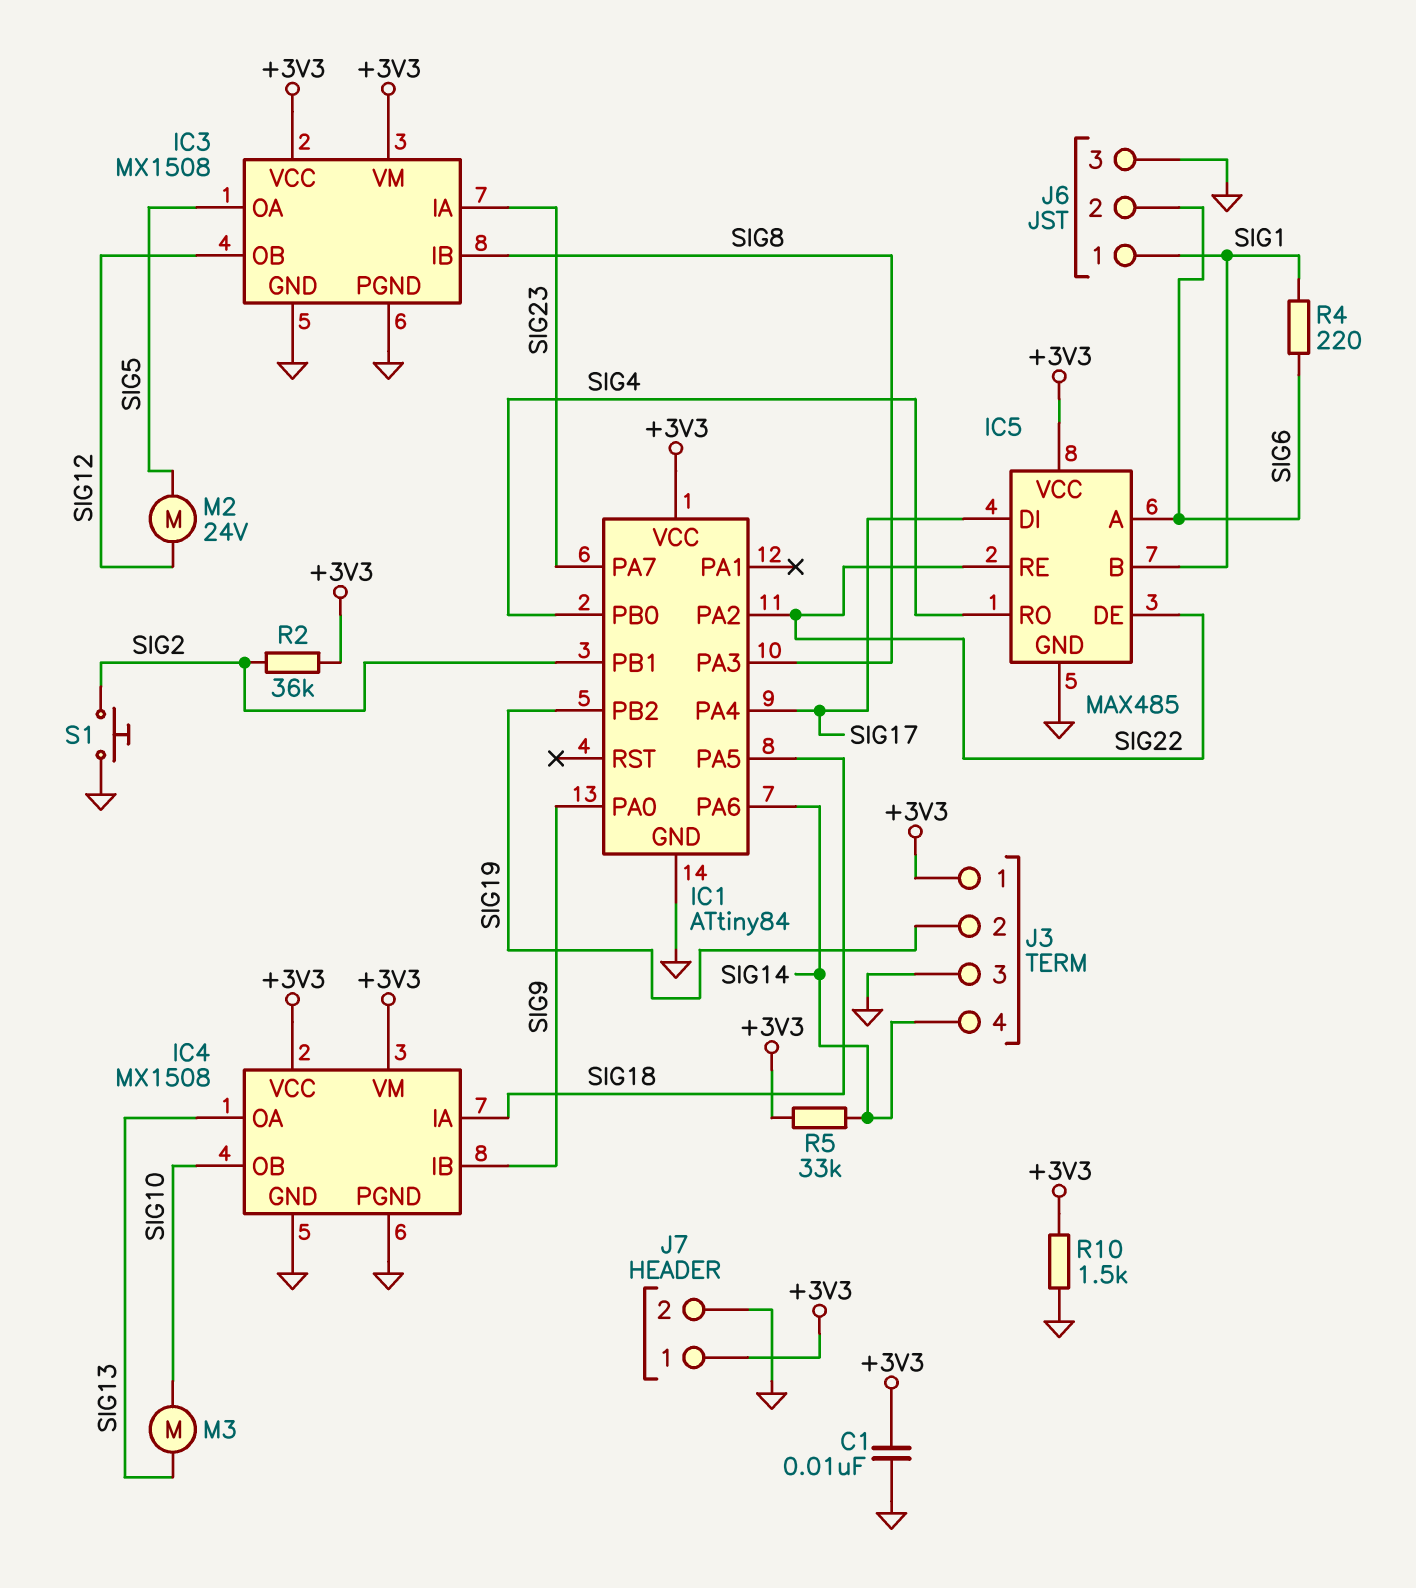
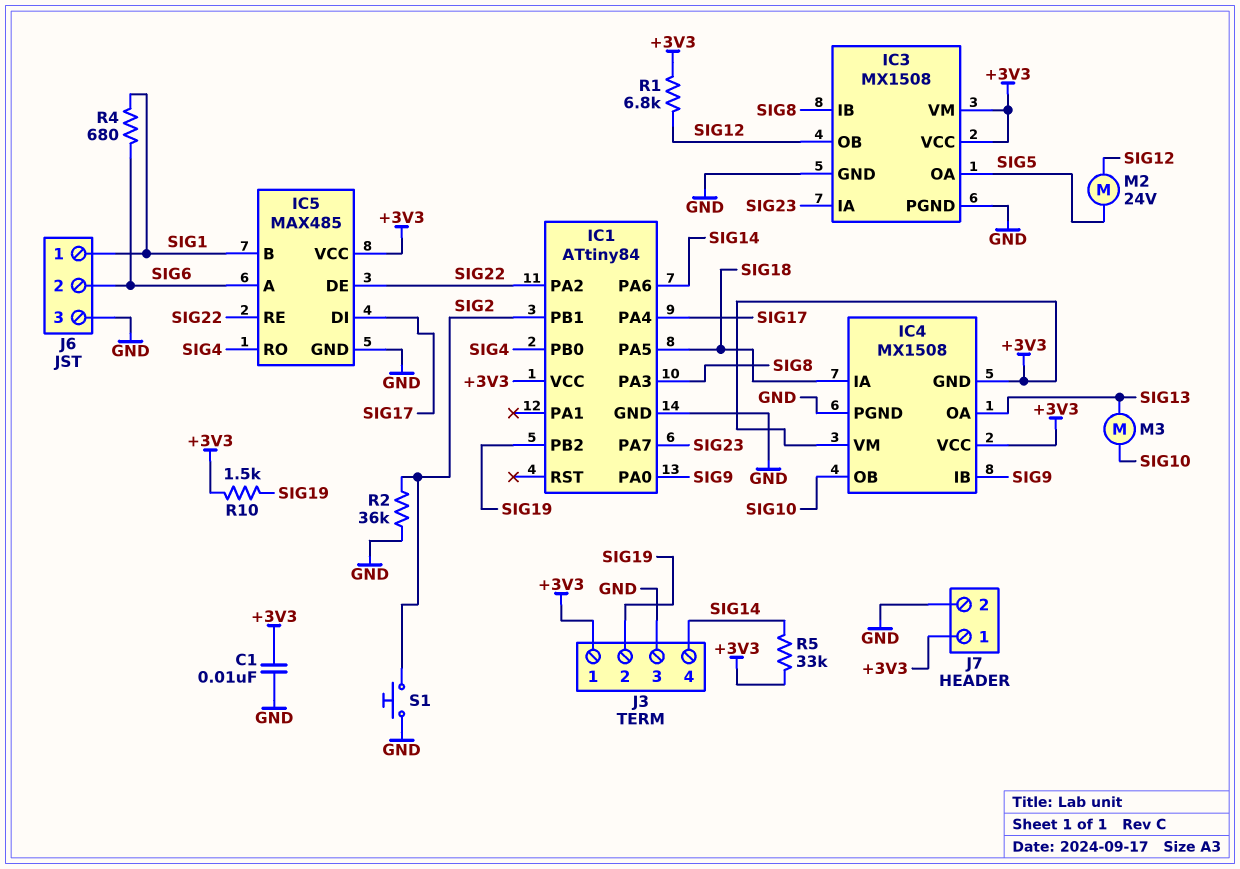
IC4 pin GND: GND -> +3V3
R1: none -> 6.8k (+3V3, SIG12)
R2: 36k (+3V3, SIG2) -> 36k (GND, SIG2)
R4: 220 (SIG1, SIG6) -> 680 (SIG1, SIG6)
R10: 1.5k (+3V3, GND) -> 1.5k (+3V3, SIG19)

